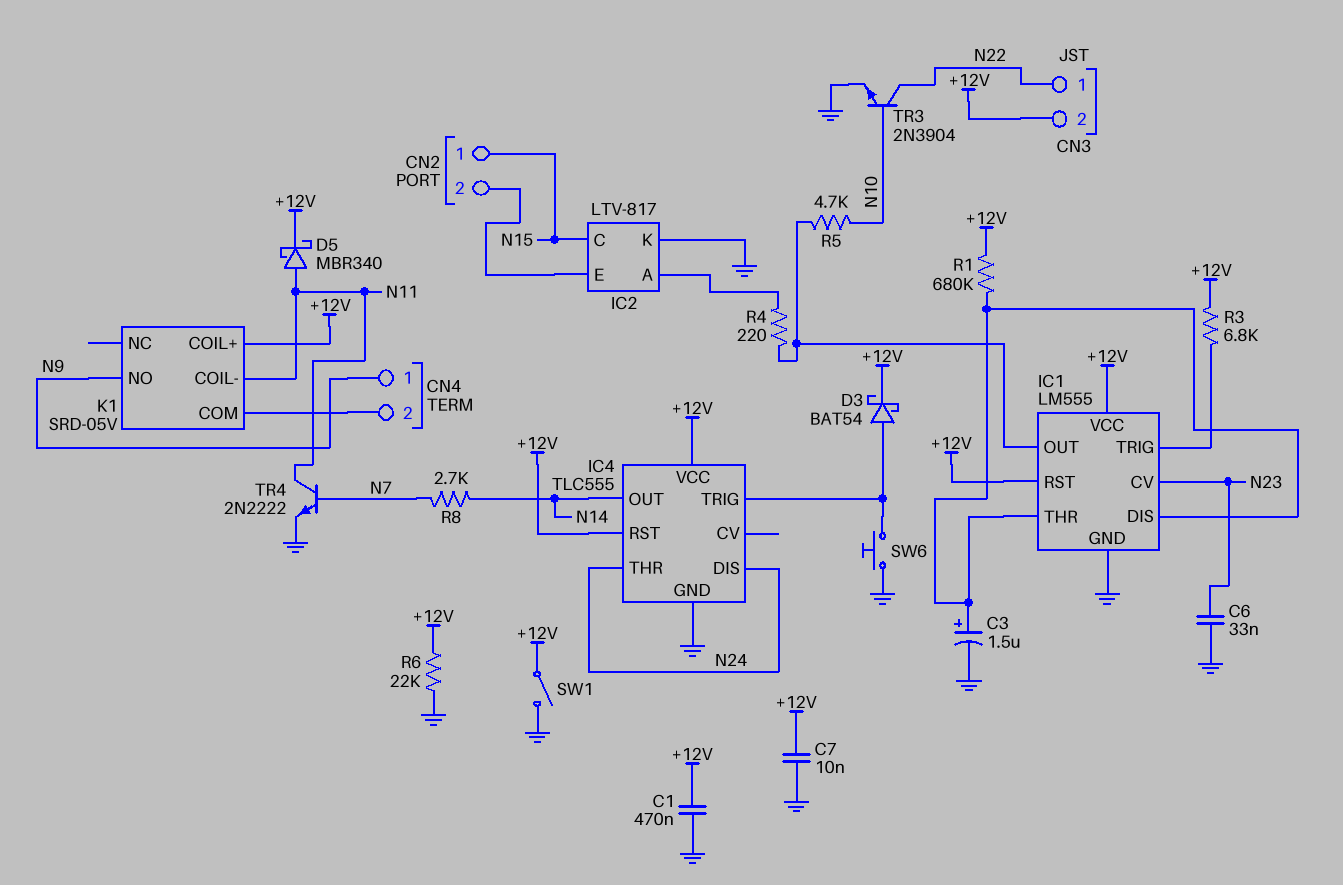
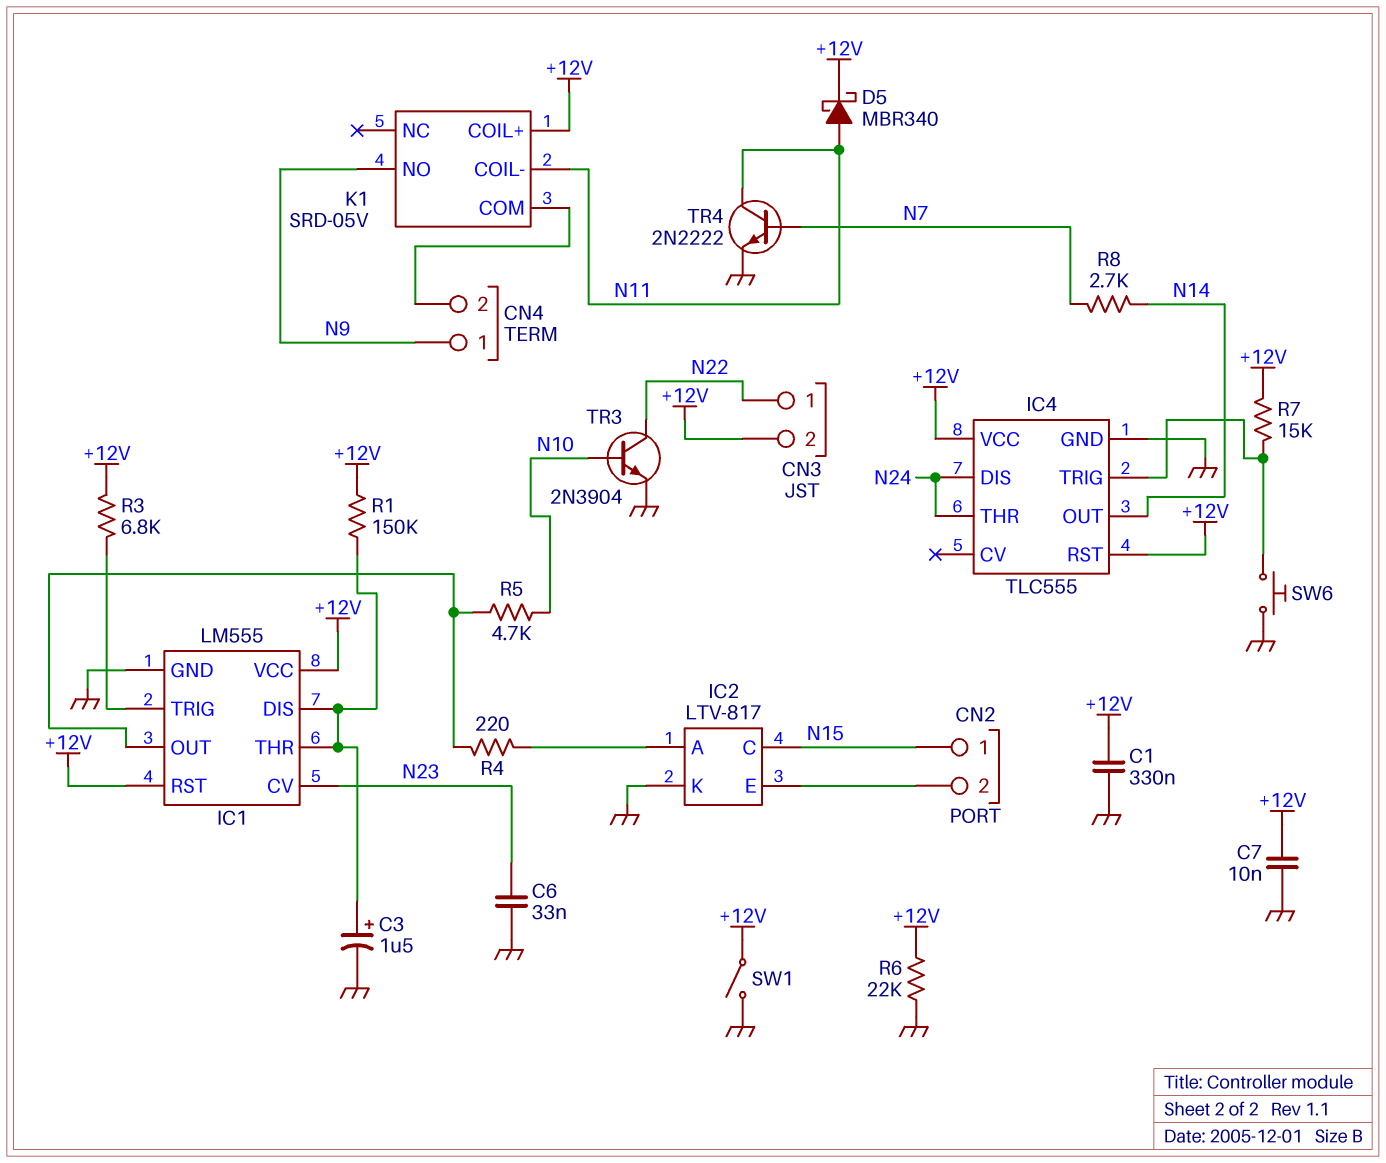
C1: 470nF (+12V, GND) -> 330nF (+12V, GND)
D3: schottky BAT54 (A IC4/TRIG, K +12V) -> none
R1: 680k (+12V, IC1/DIS) -> 150k (+12V, IC1/DIS)
R7: none -> 15k (+12V, IC4/TRIG)

